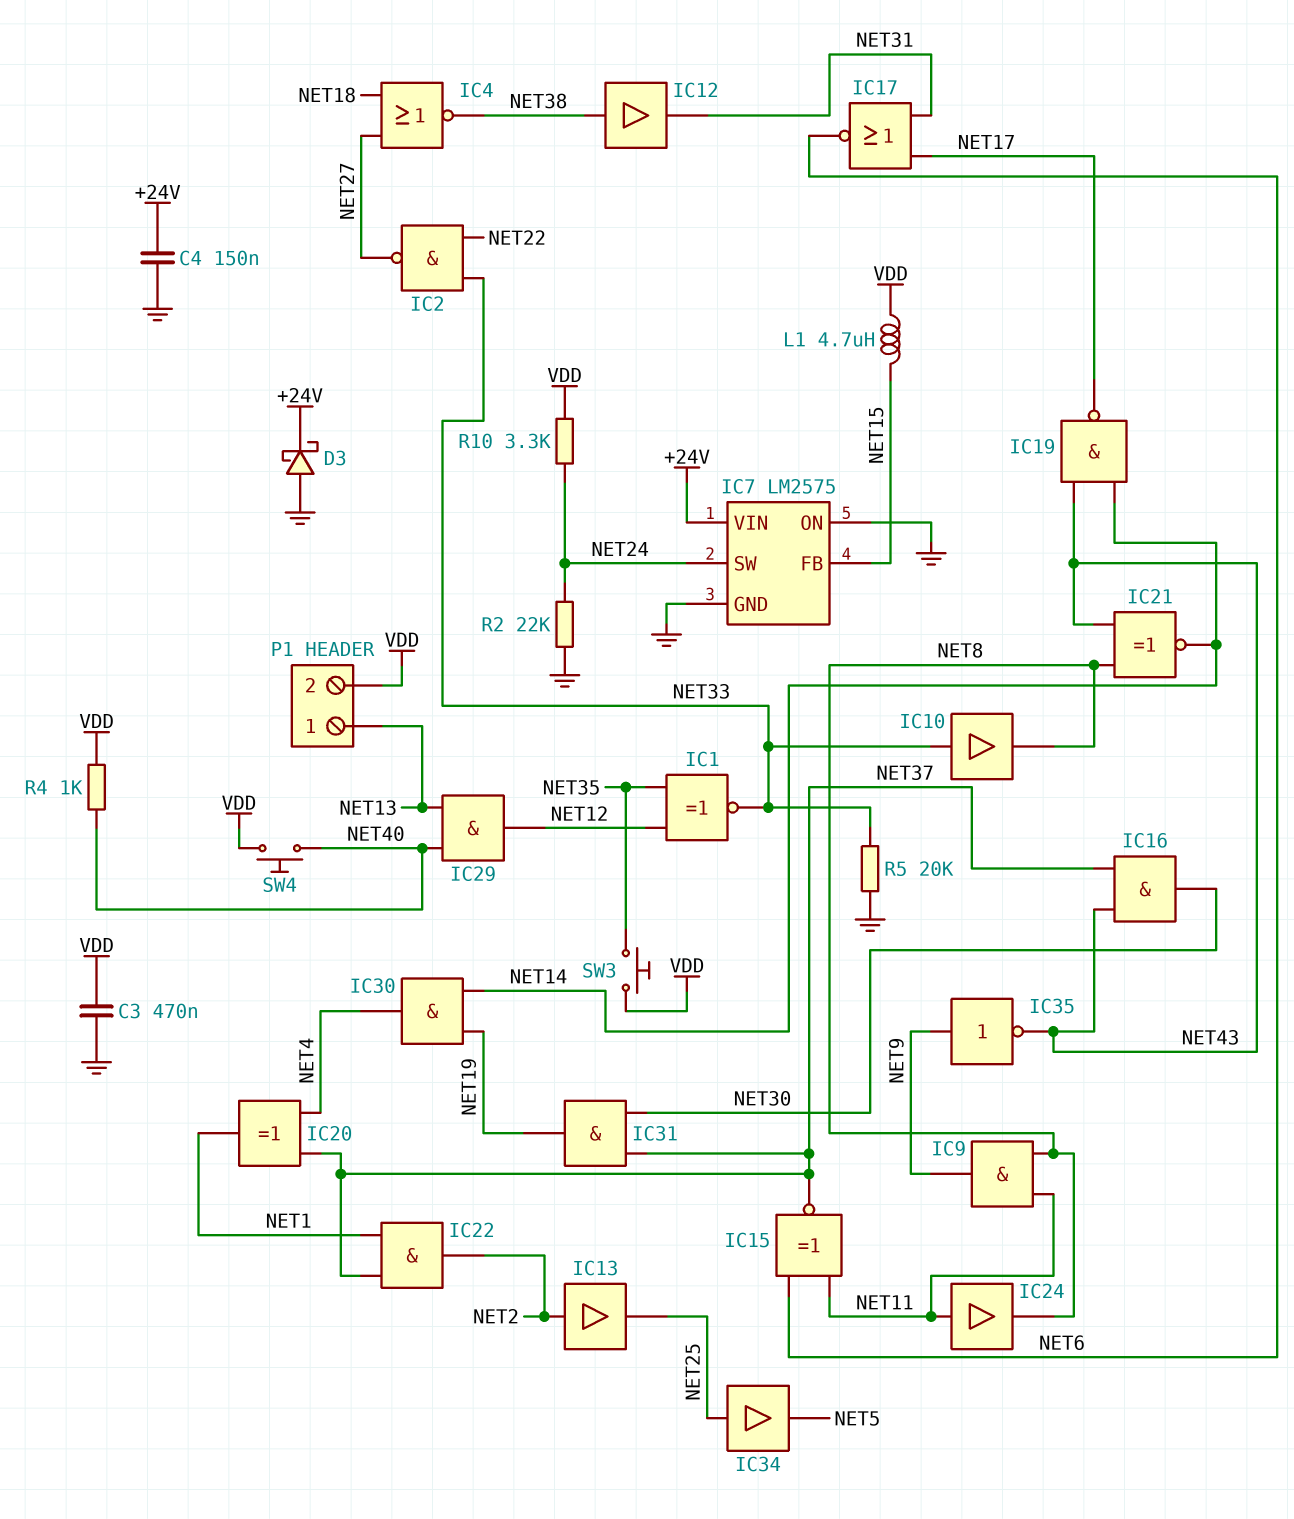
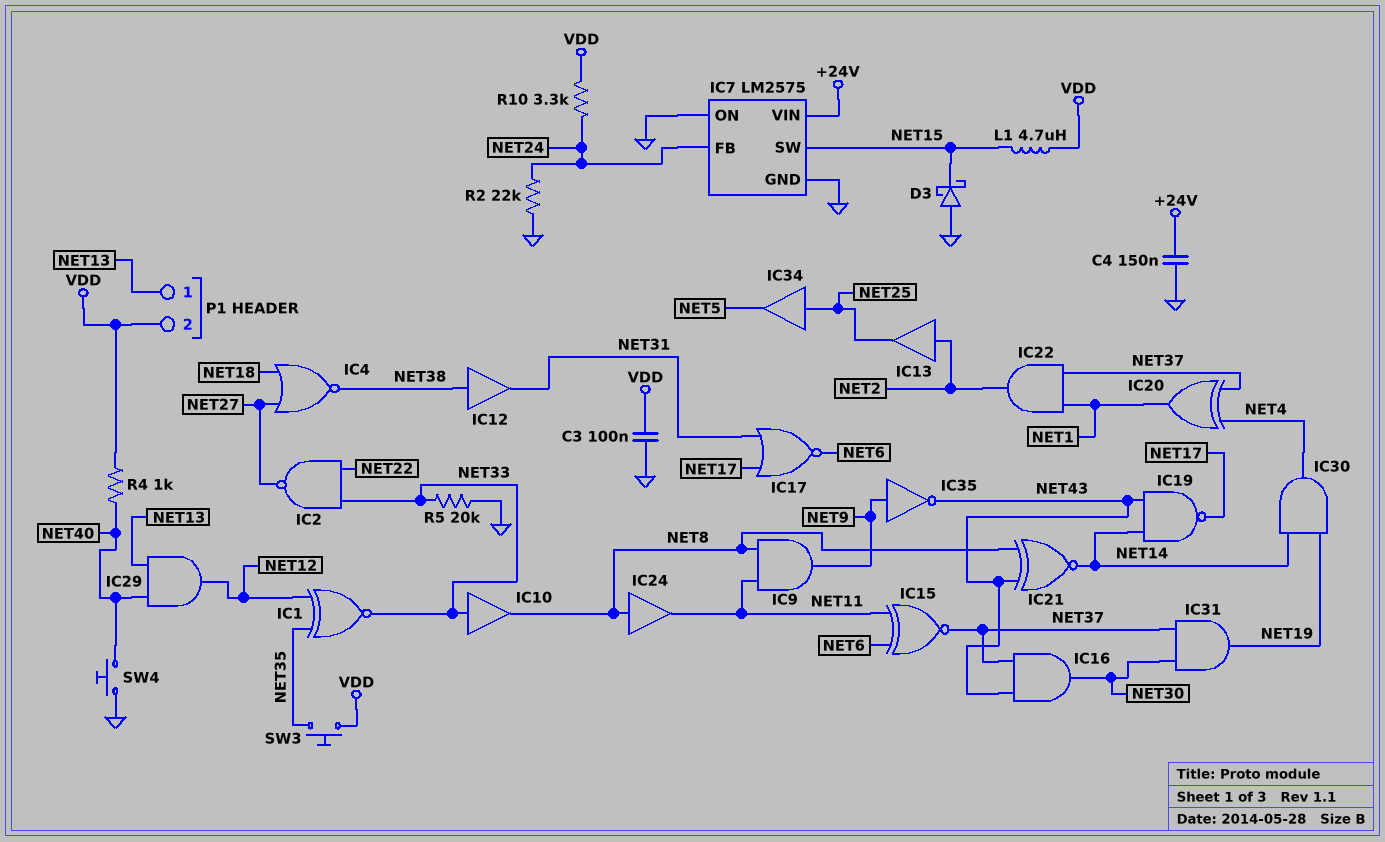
C3: 470nF (GND, VDD) -> 100nF (GND, VDD)
D3: schottky (A GND, K +24V) -> schottky (A GND, K NET15)
IC7 pin FB: NET15 -> NET24
IC7 pin SW: NET24 -> NET15
IC24: buffer (in NET11, out NET8) -> buffer (in NET8, out NET11)
SW4: button (NET40, VDD) -> button (GND, NET40)

